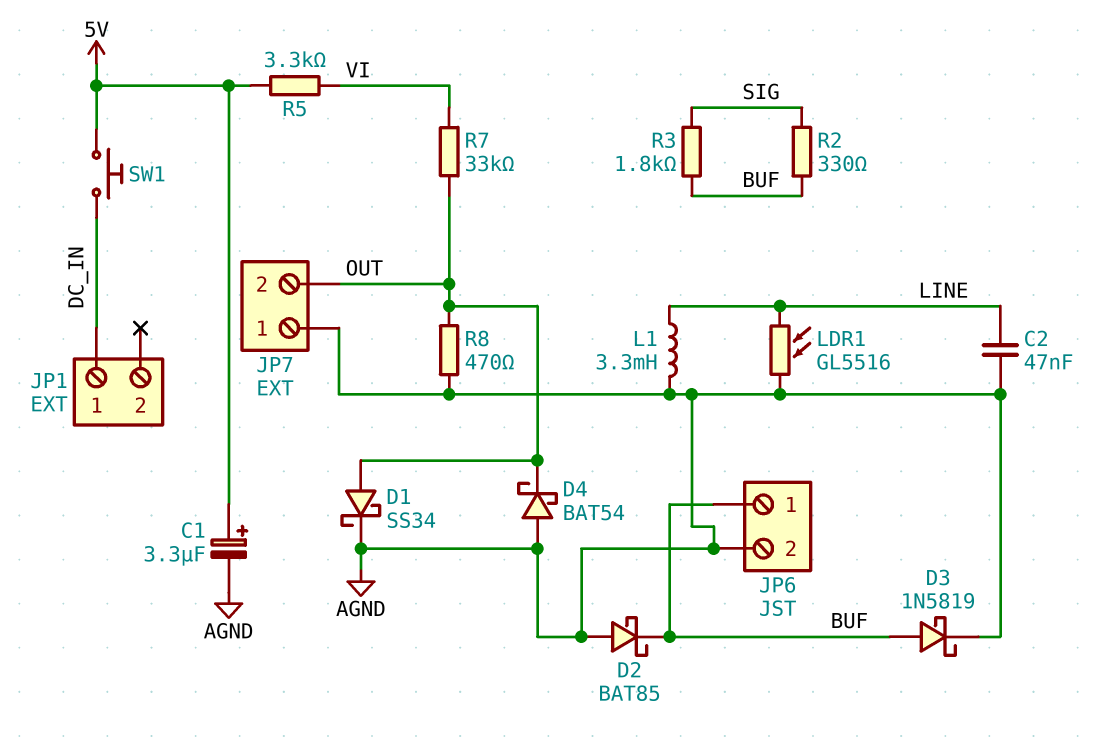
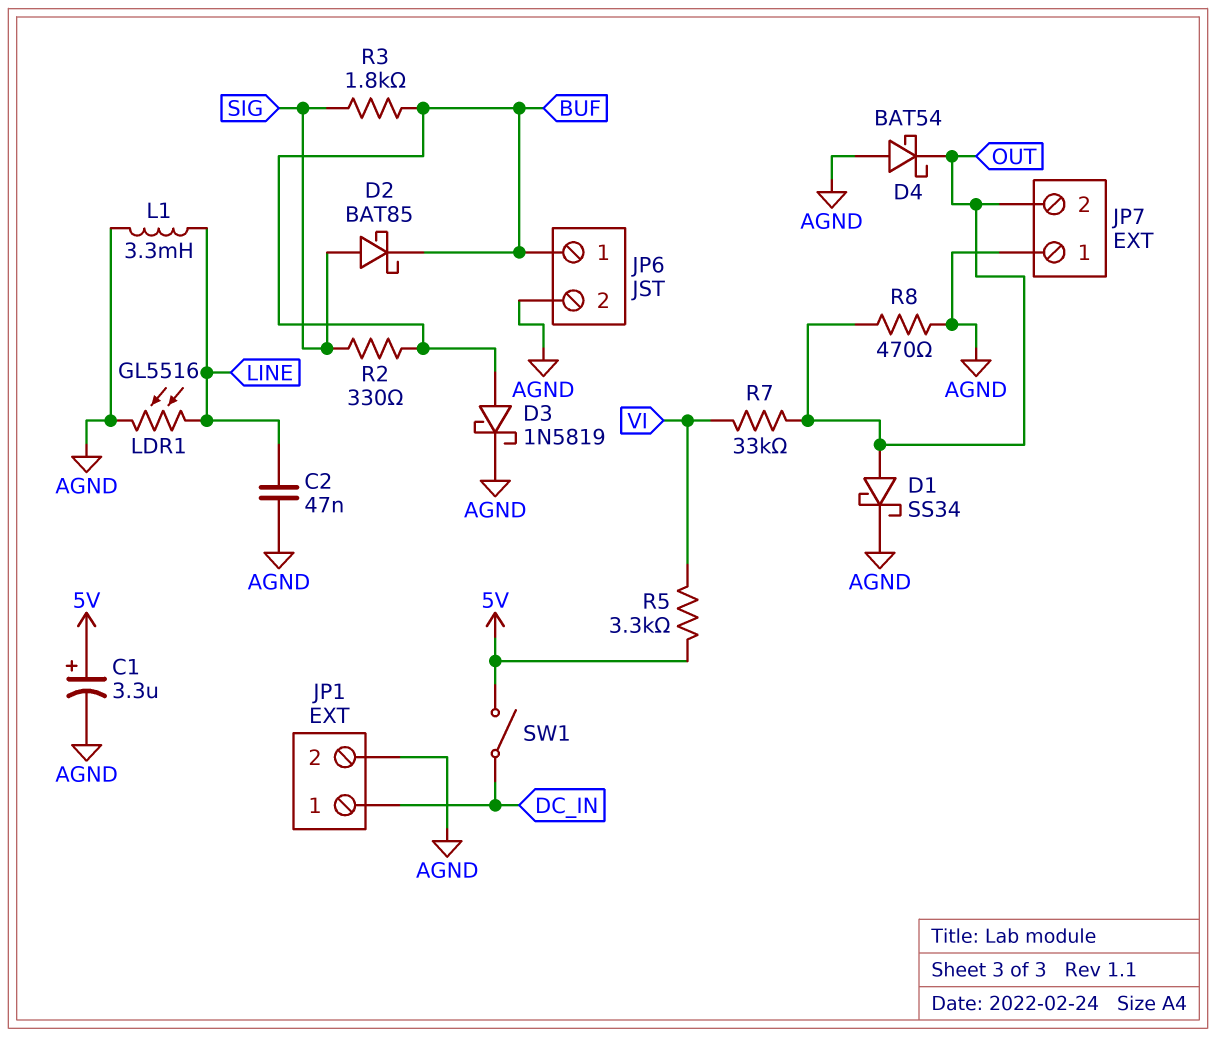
D2: schottky BAT85 (A AGND, K BUF) -> schottky BAT85 (A SIG, K BUF)
JP1 pin 2: none -> AGND
SW1: button (5V, DC_IN) -> switch (5V, DC_IN)

